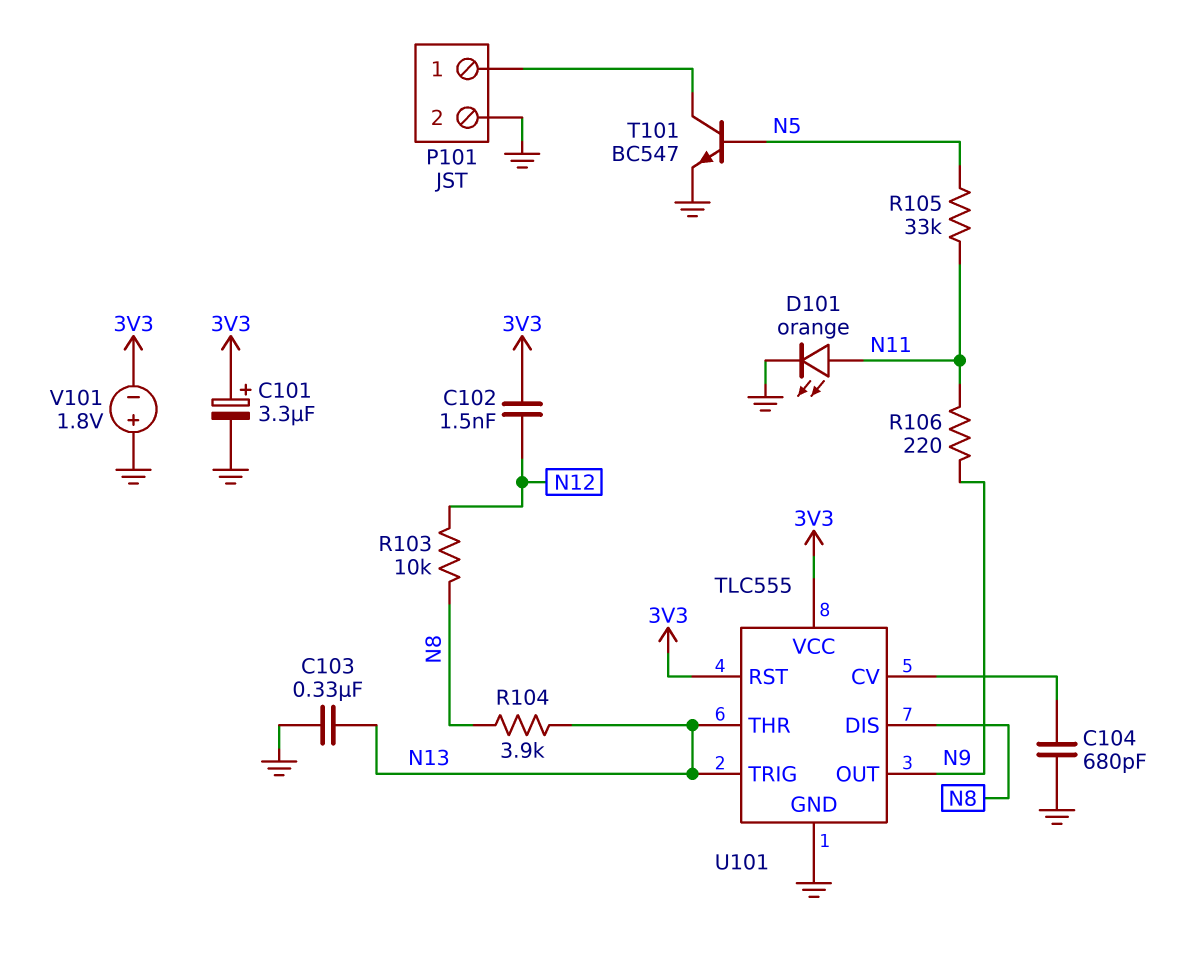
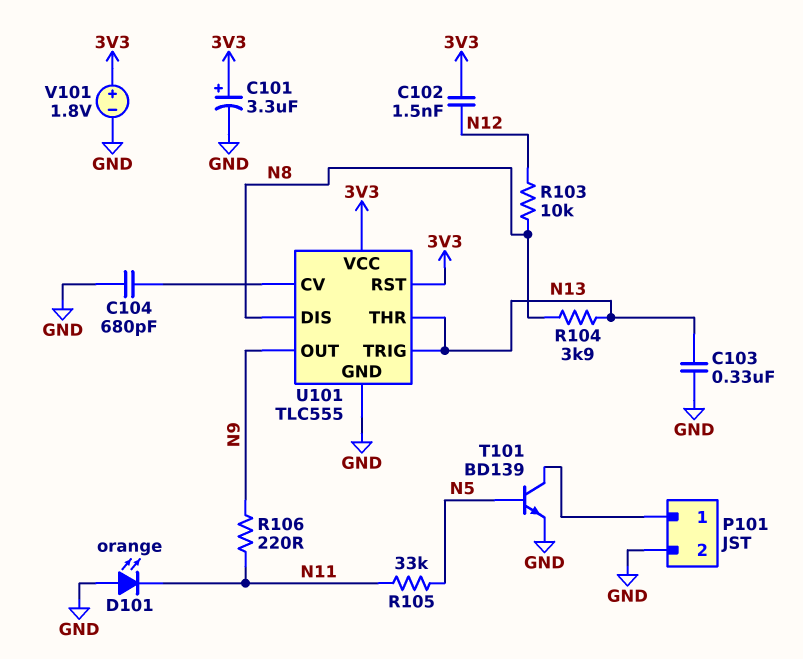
D101: LED orange (A N11, K GND) -> LED orange (A GND, K N11)
T101: NPN BC547 (B N5, C P101/1, E GND) -> NPN BD139 (B N5, C P101/1, E GND)
V101: 1.8V (plus GND, minus 3V3) -> 1.8V (plus 3V3, minus GND)

